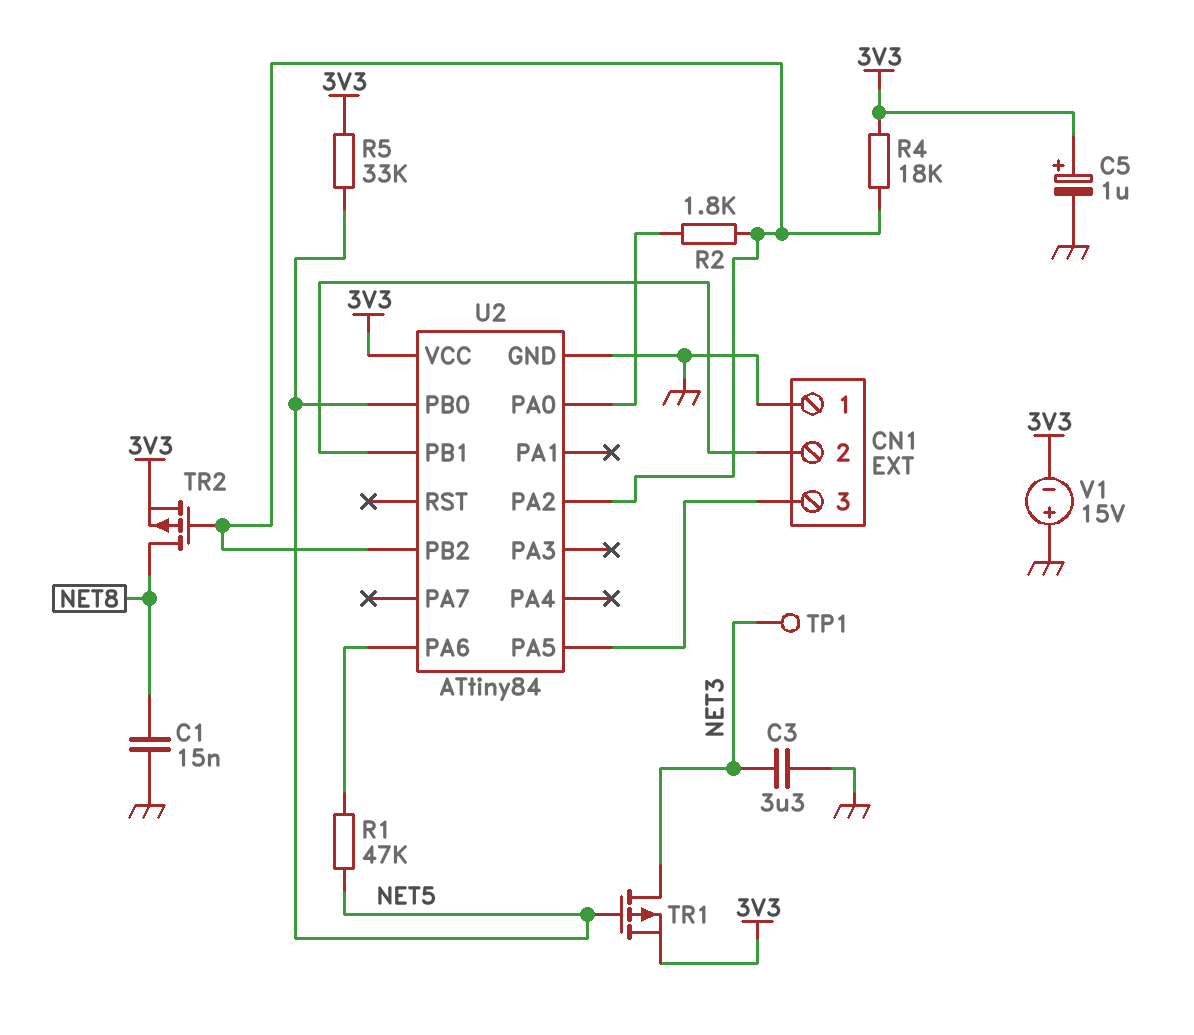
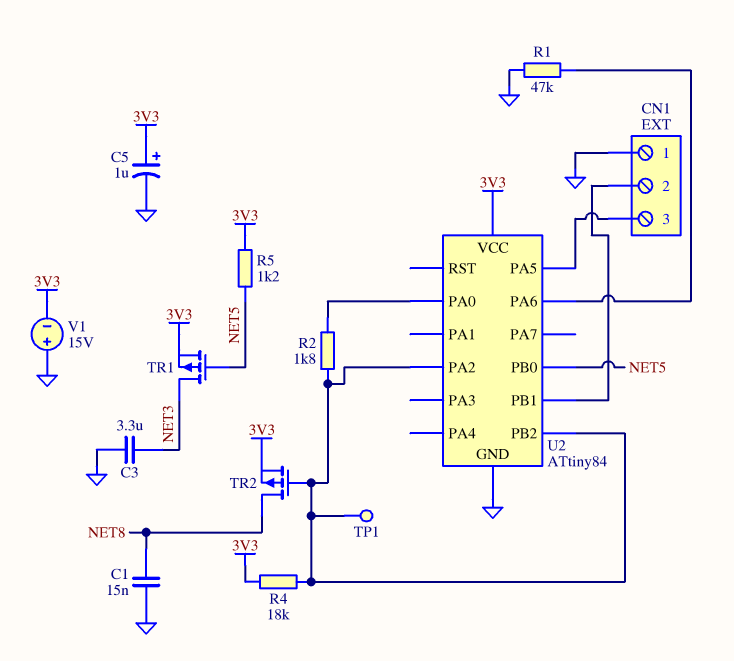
R1: 47k (NET5, U2/PA6) -> 47k (GND, U2/PA6)
R5: 33k (3V3, NET5) -> 1.2k (3V3, NET5)
TP1: test point (NET3) -> test point (U2/PA2)

